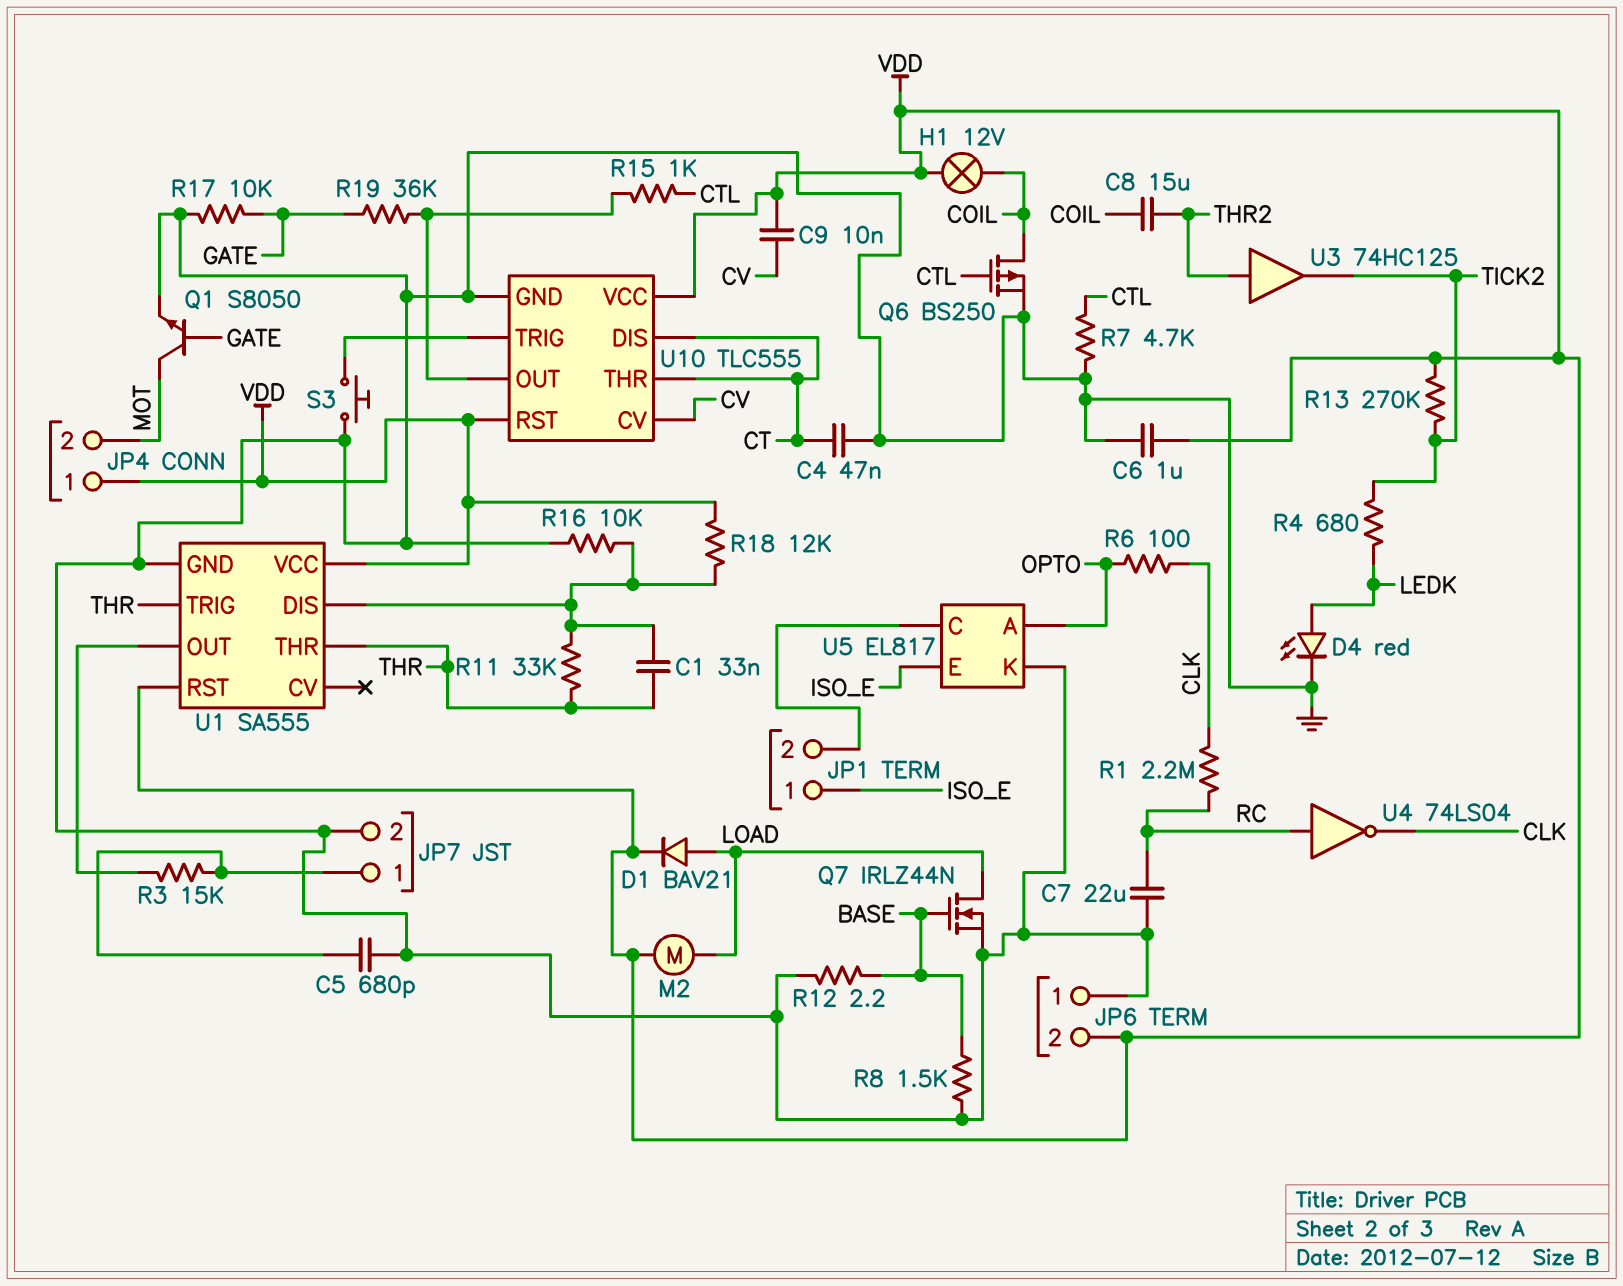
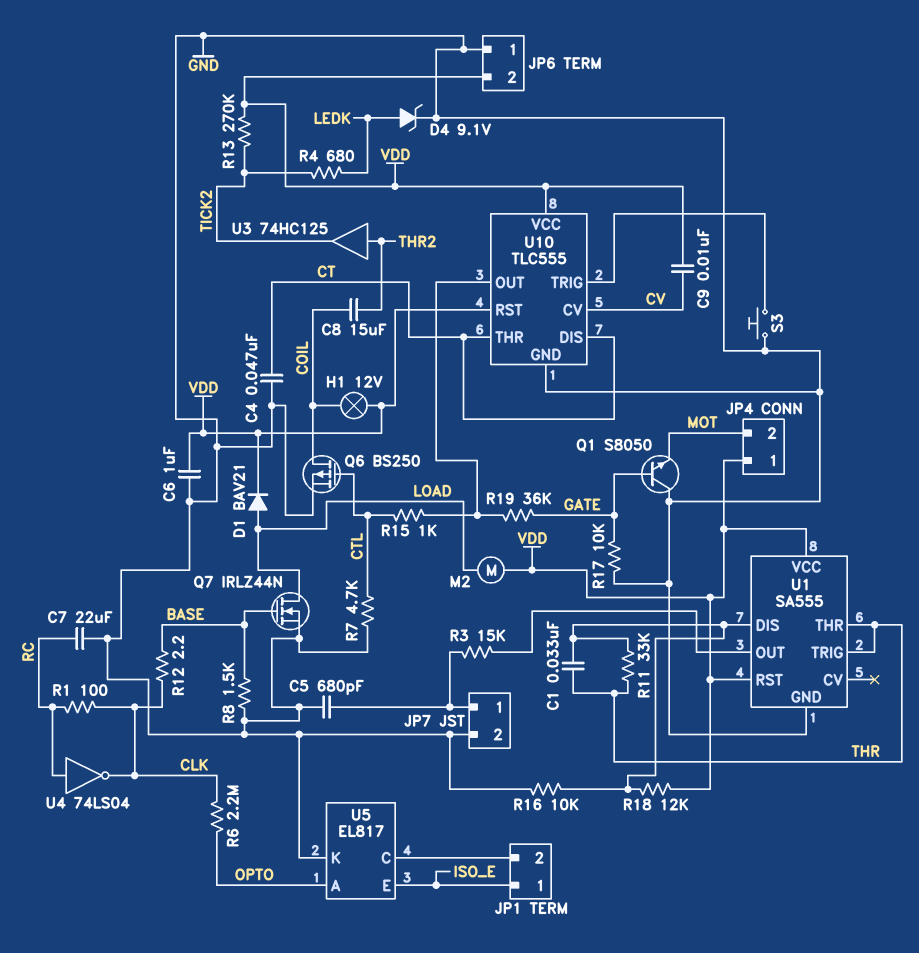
D4: LED red (A LEDK, K GND) -> zener 9.1V (A LEDK, K GND)
Q1: NPN S8050 (B GATE, C MOT, E GND) -> NPN S8050 (B GATE, C GND, E MOT)
R1: 2.2M (CLK, RC) -> 100 (CLK, RC)
R6: 100 (CLK, OPTO) -> 2.2M (CLK, OPTO)
R12: 2.2 (BASE, GND) -> 2.2 (BASE, CLK)

